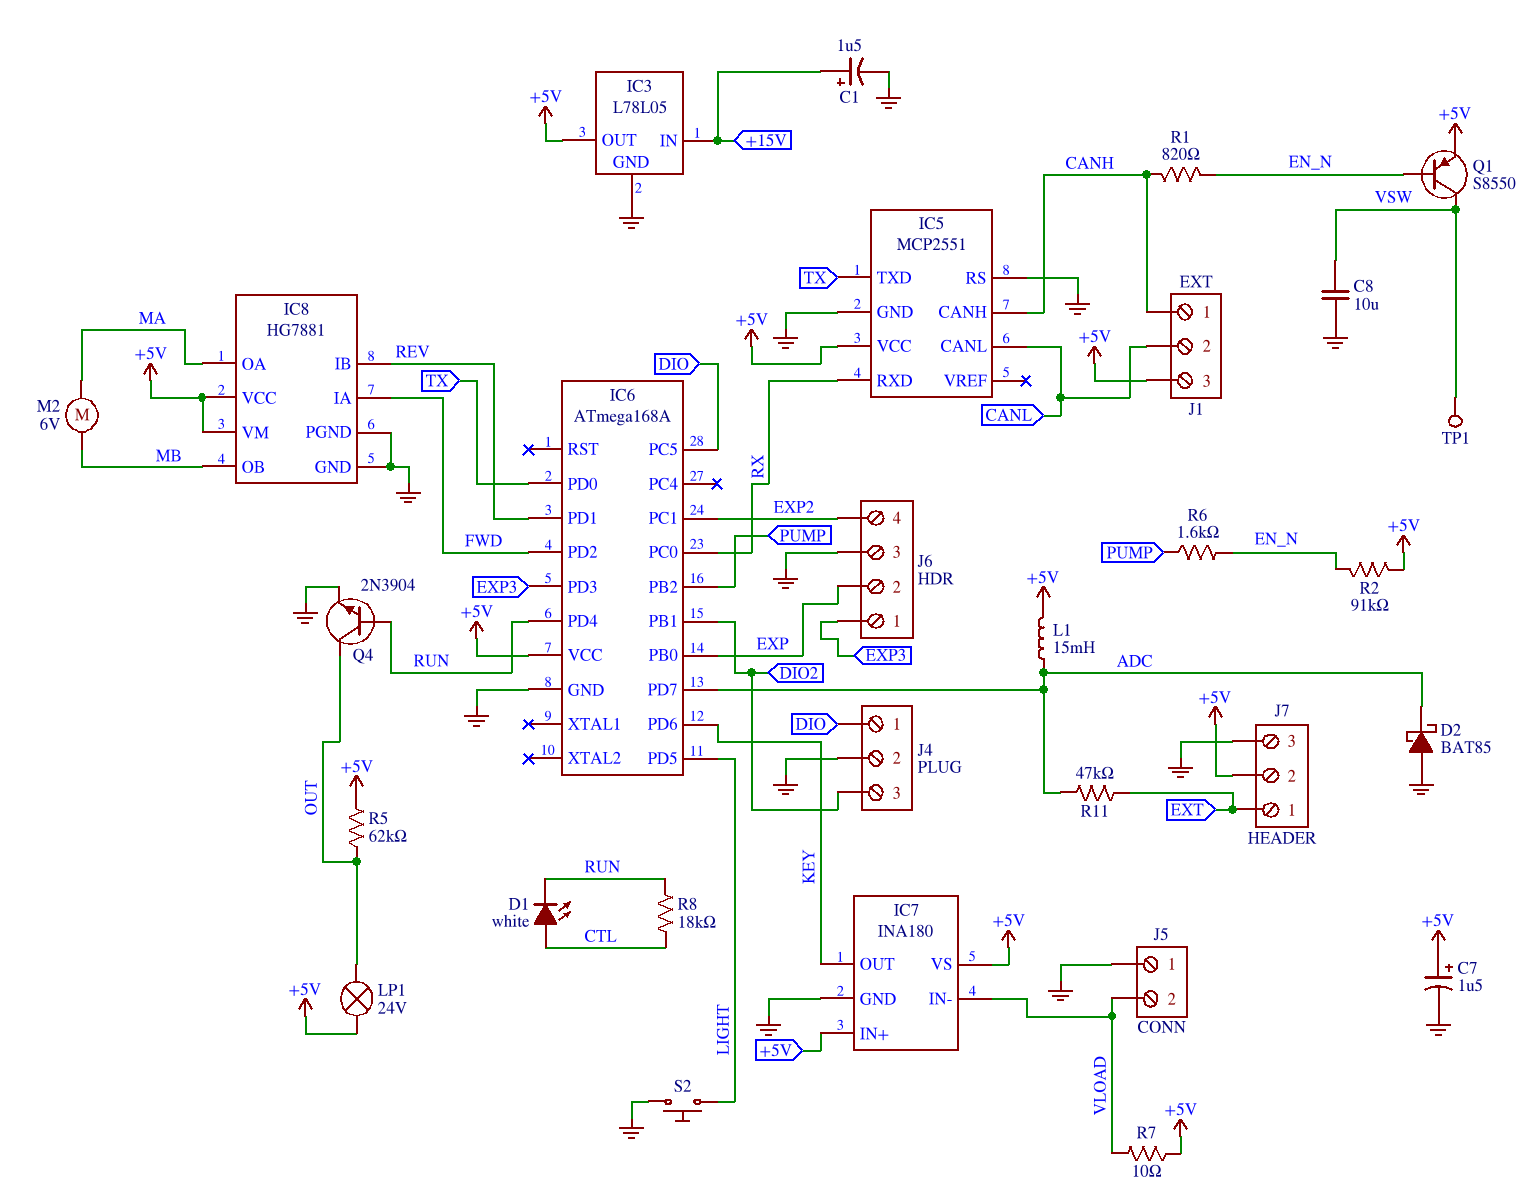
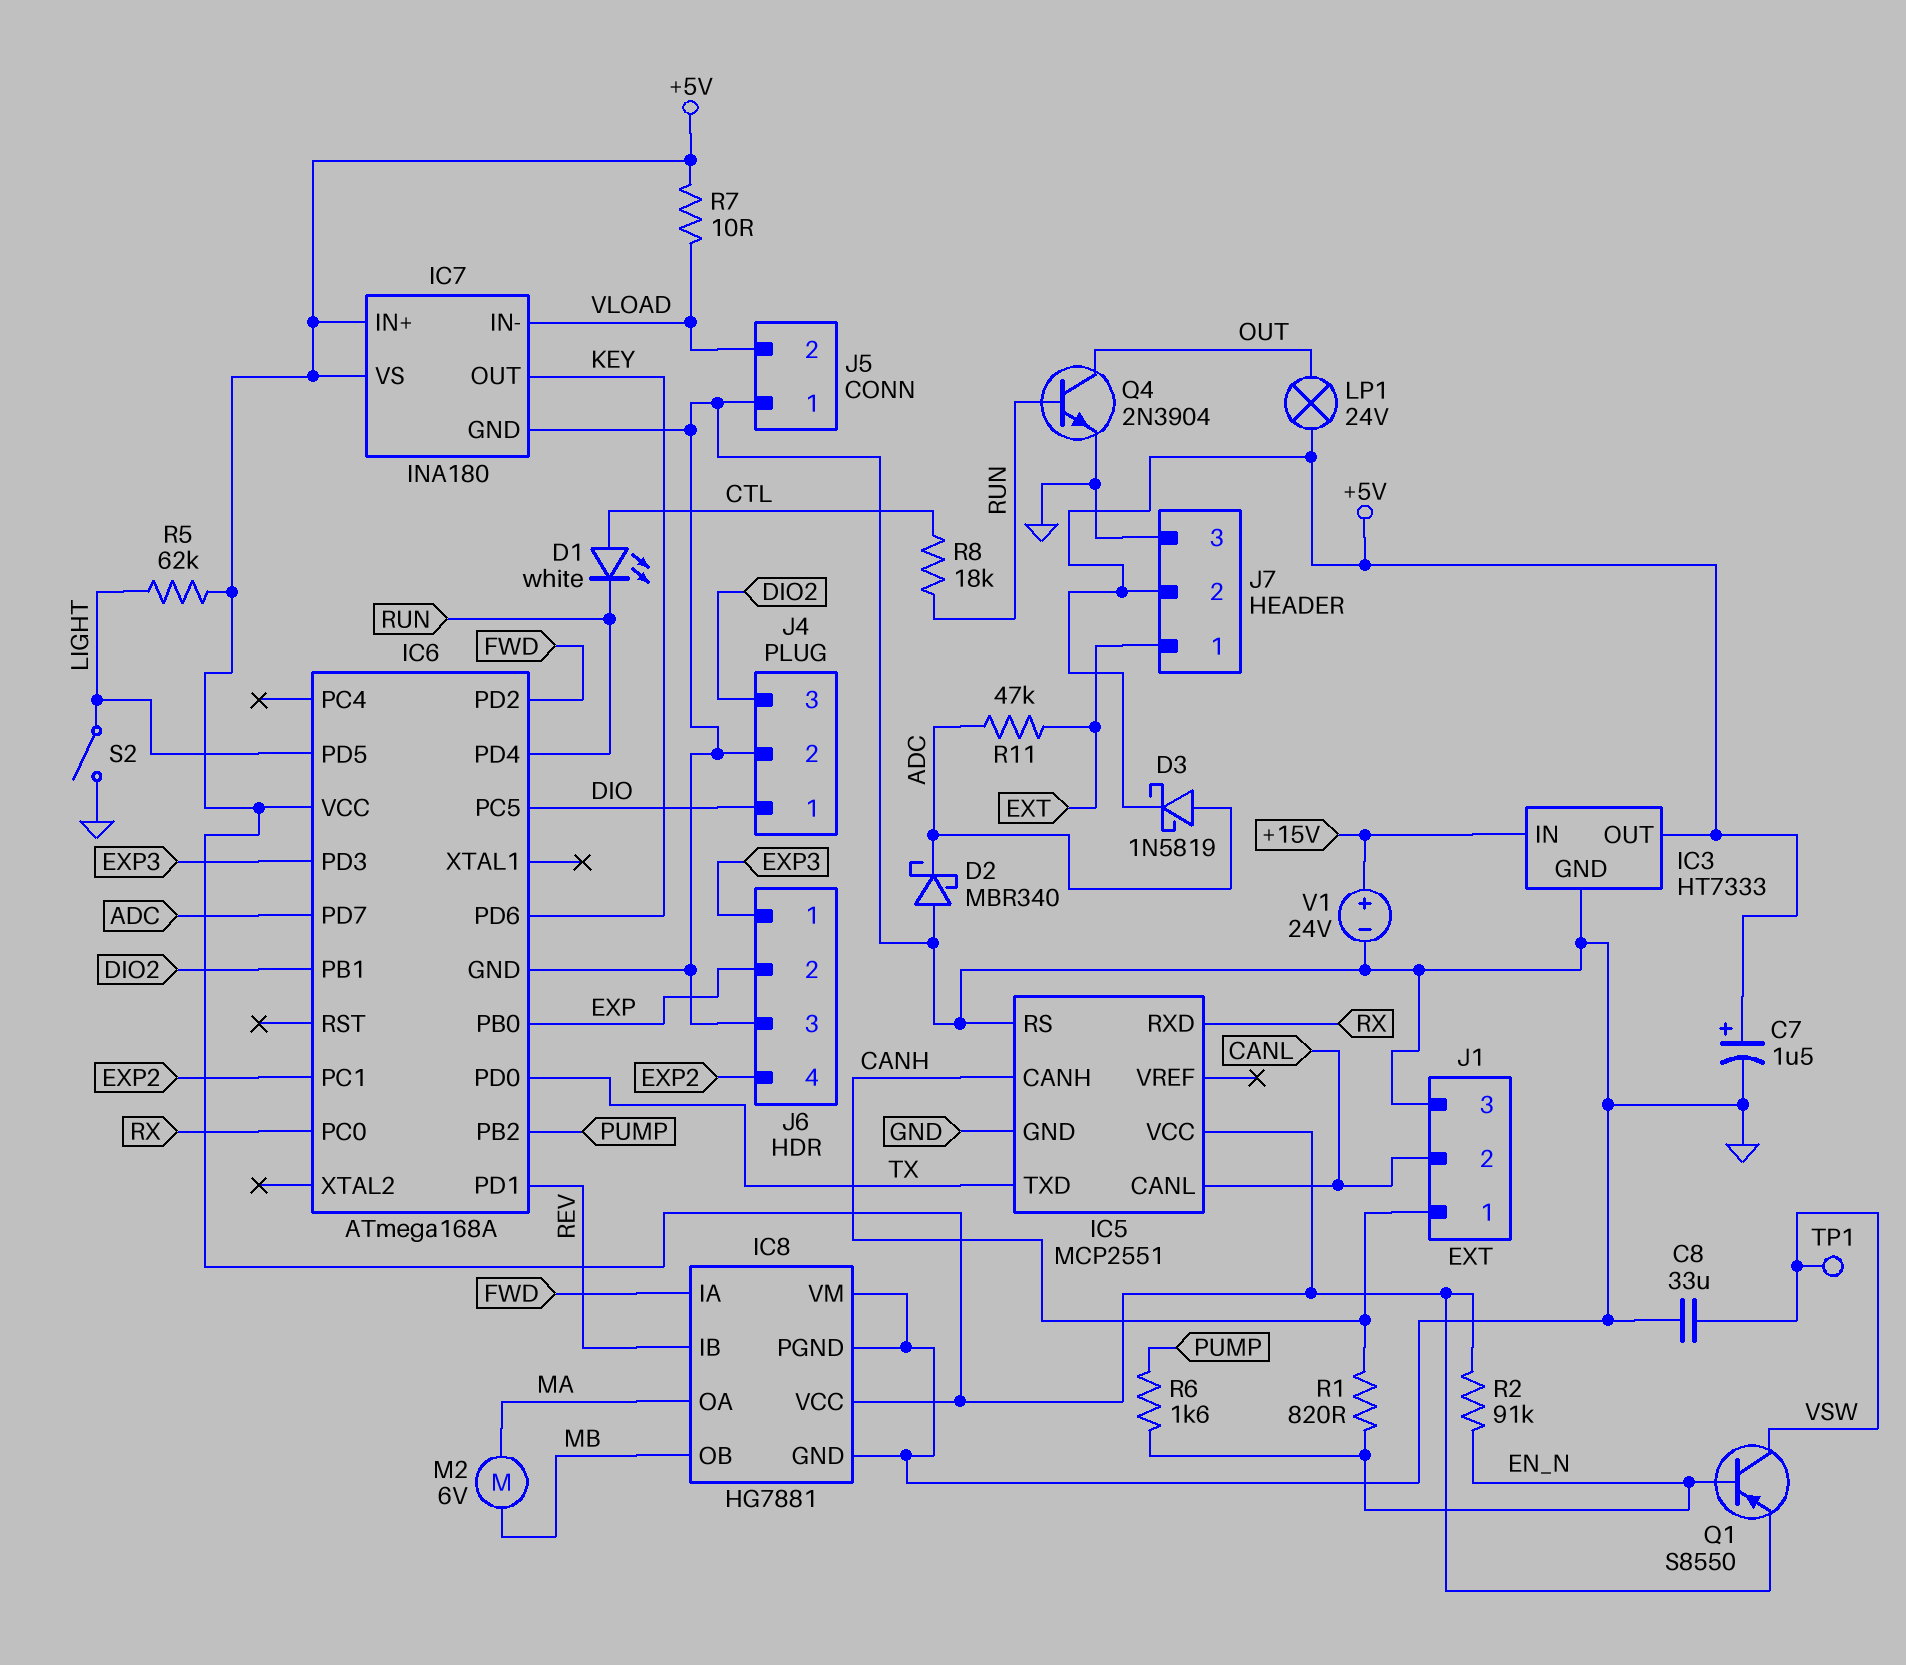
C1: 1.5uF (plus +15V, minus GND) -> none
C8: 10uF (GND, VSW) -> 33uF (GND, VSW)
D2: schottky BAT85 (A GND, K ADC) -> schottky MBR340 (A GND, K ADC)
D3: none -> schottky 1N5819 (A ADC, K +5V)
IC3: L78L05 -> HT7333
IC8 pin VM: +5V -> GND
J1 pin 3: +5V -> GND
L1: 15mH (+5V, ADC) -> none
R5: 62k (+5V, OUT) -> 62k (+5V, LIGHT)
S2: button (GND, LIGHT) -> switch (GND, LIGHT)
V1: none -> 24V (plus +15V, minus GND)

